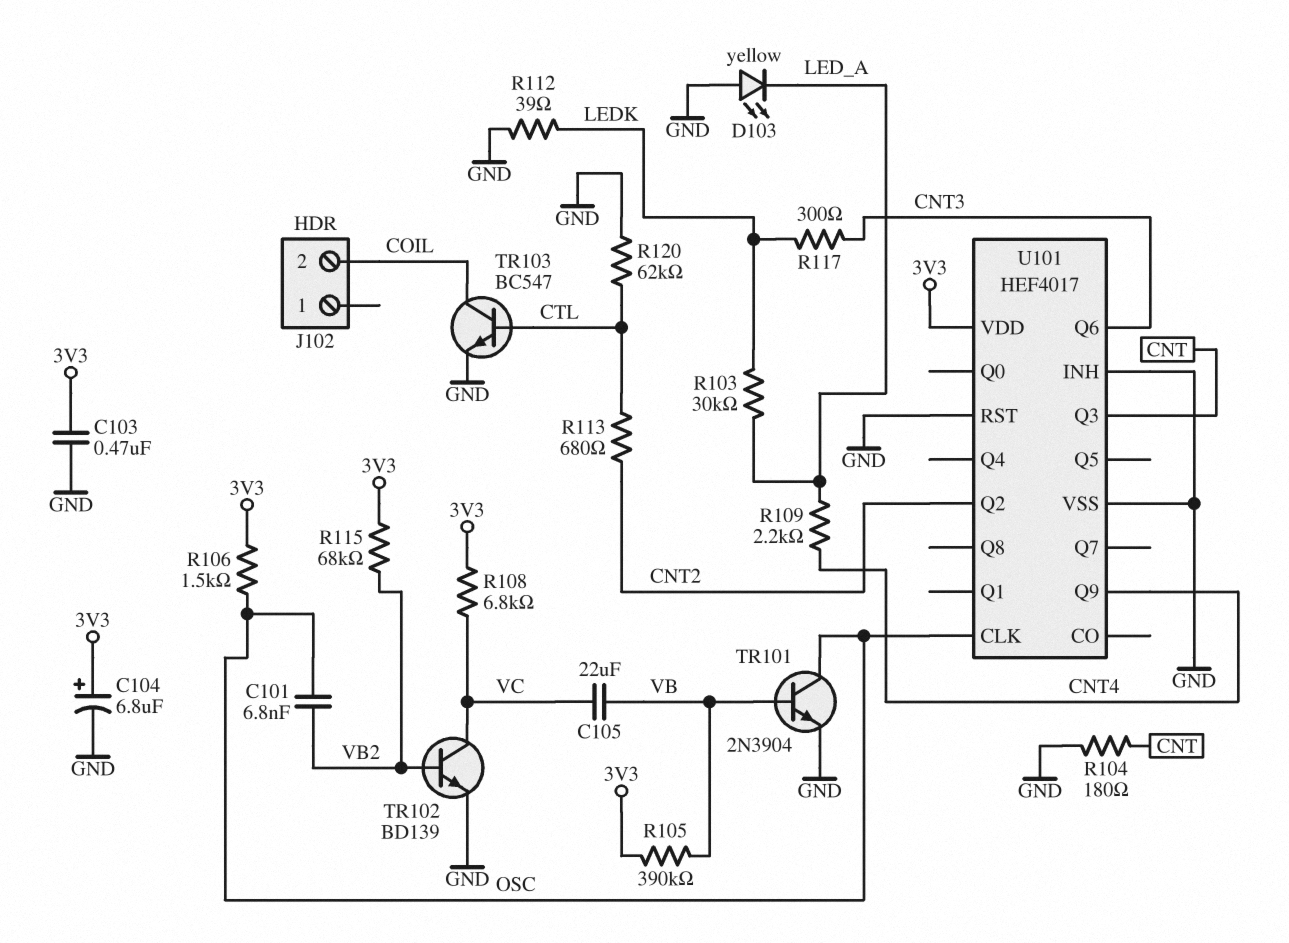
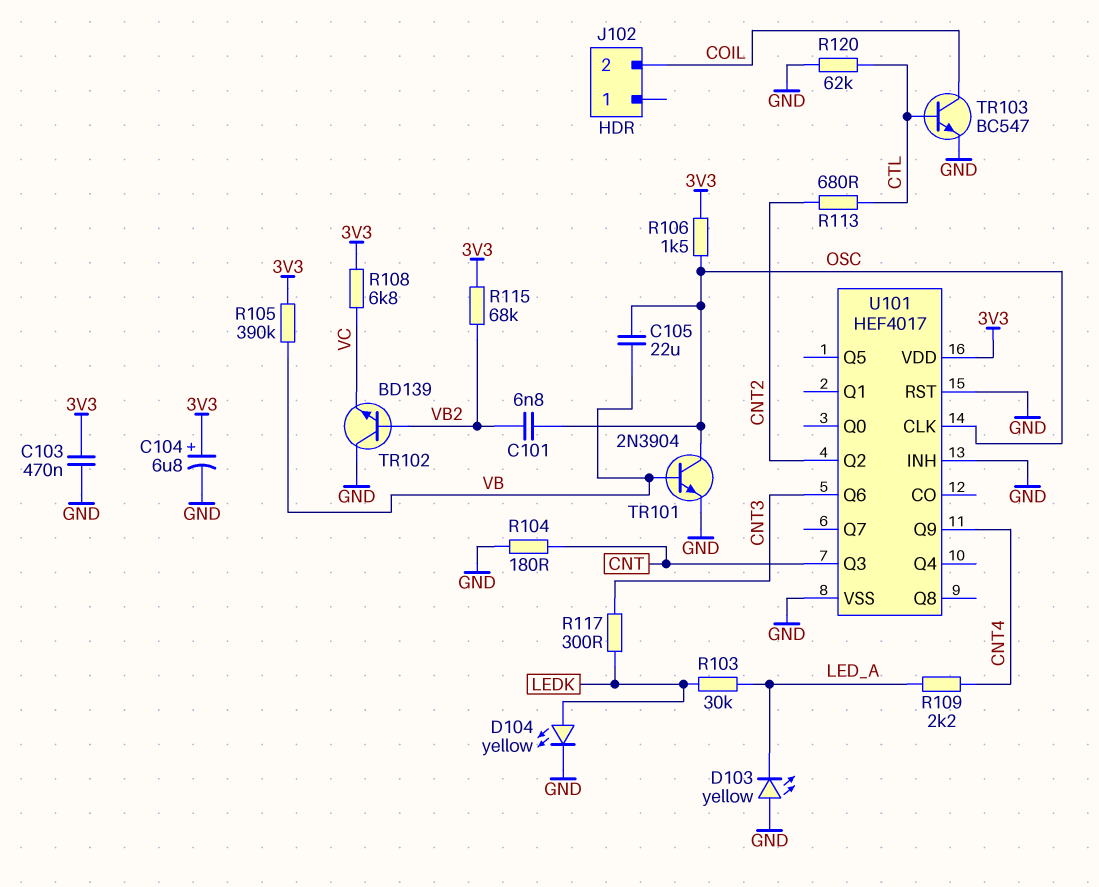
C105: 22uF (VB, VC) -> 22uF (OSC, VB)
D104: none -> LED yellow (A LEDK, K GND)
R112: 39 (GND, LEDK) -> none
TR102: NPN BD139 (B VB2, C VC, E GND) -> NPN BD139 (B VB2, C GND, E VC)

